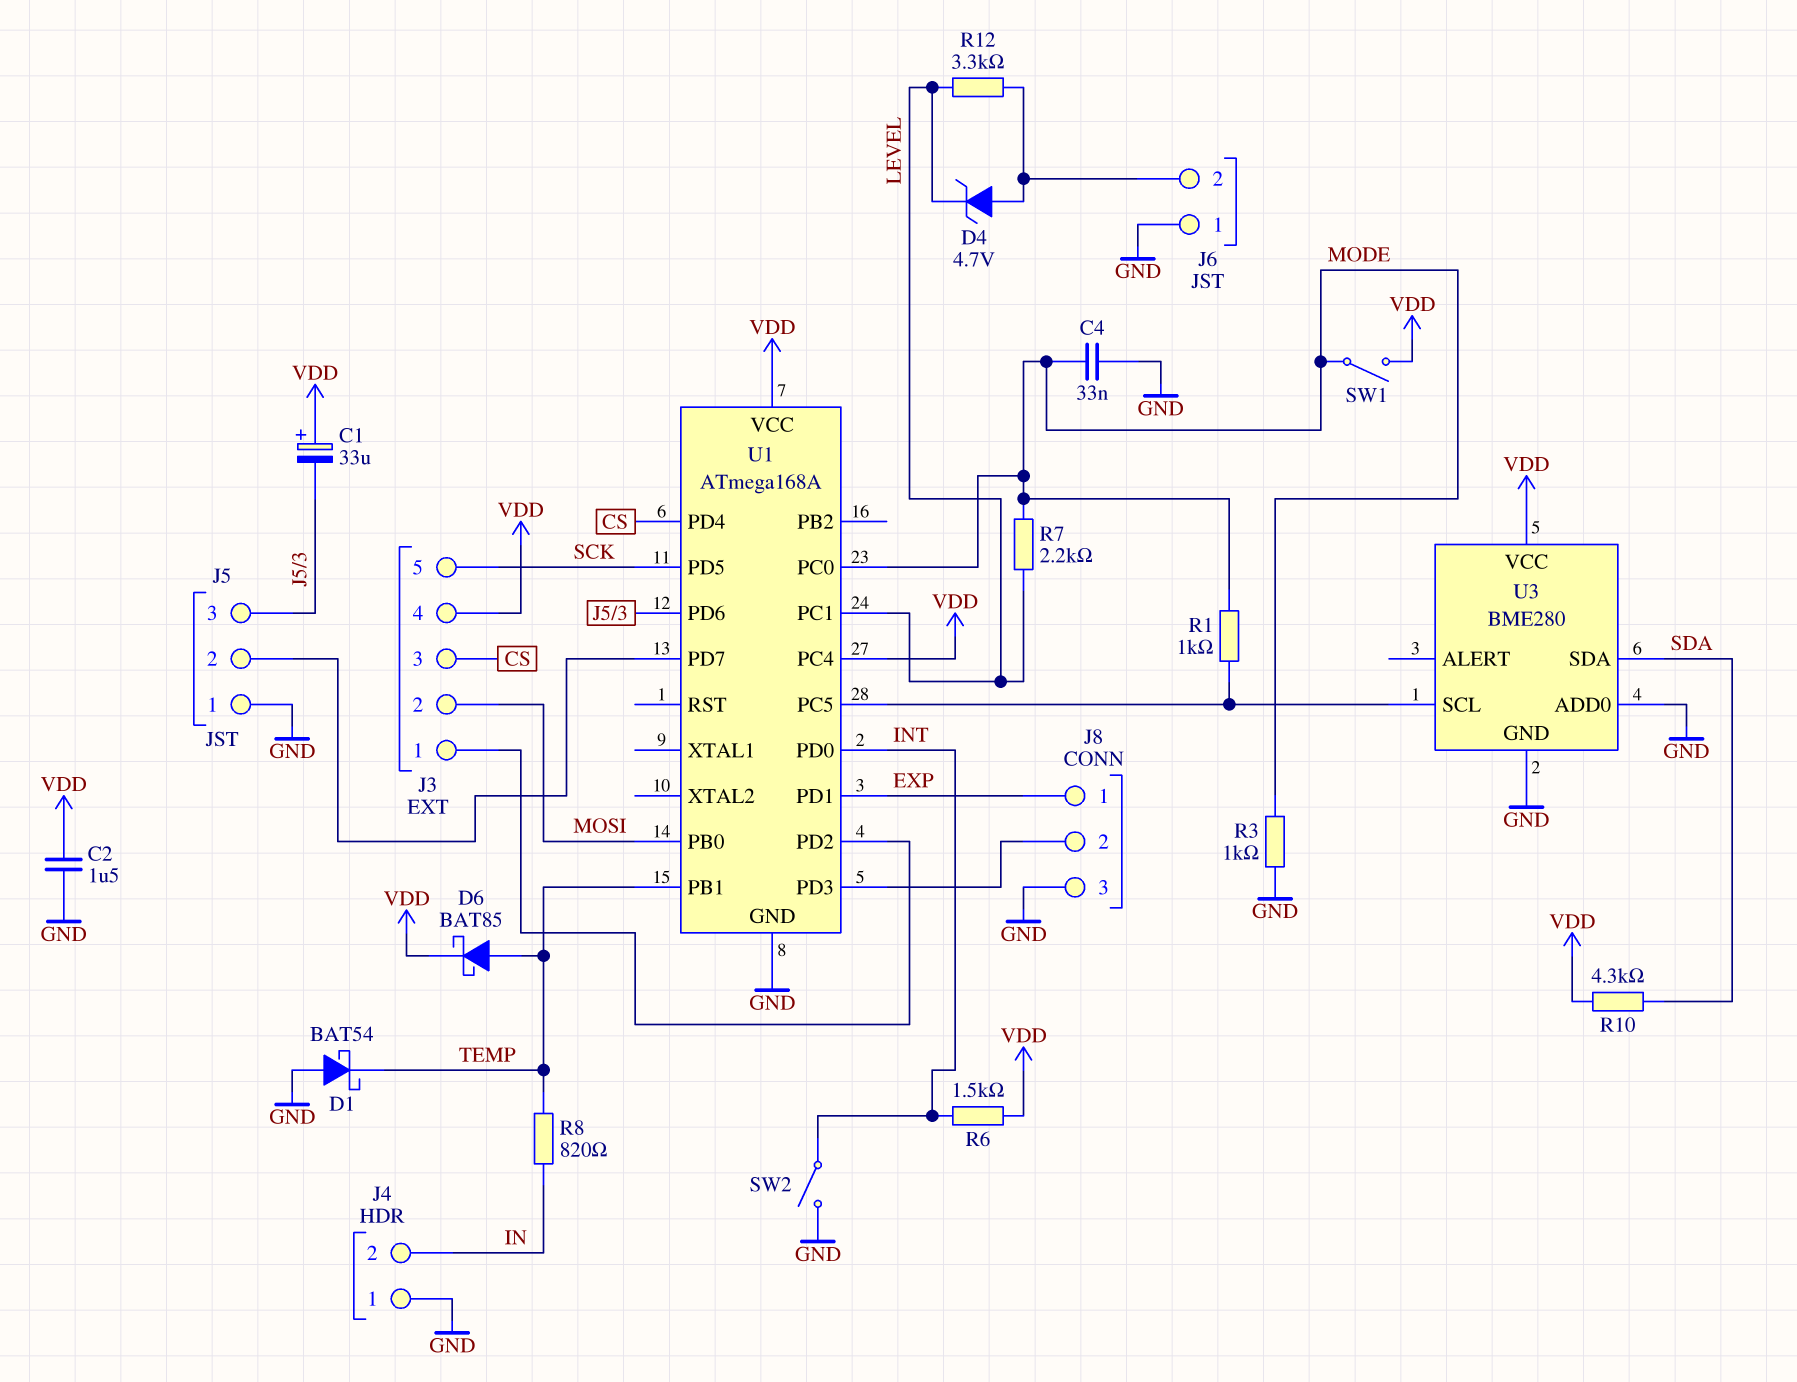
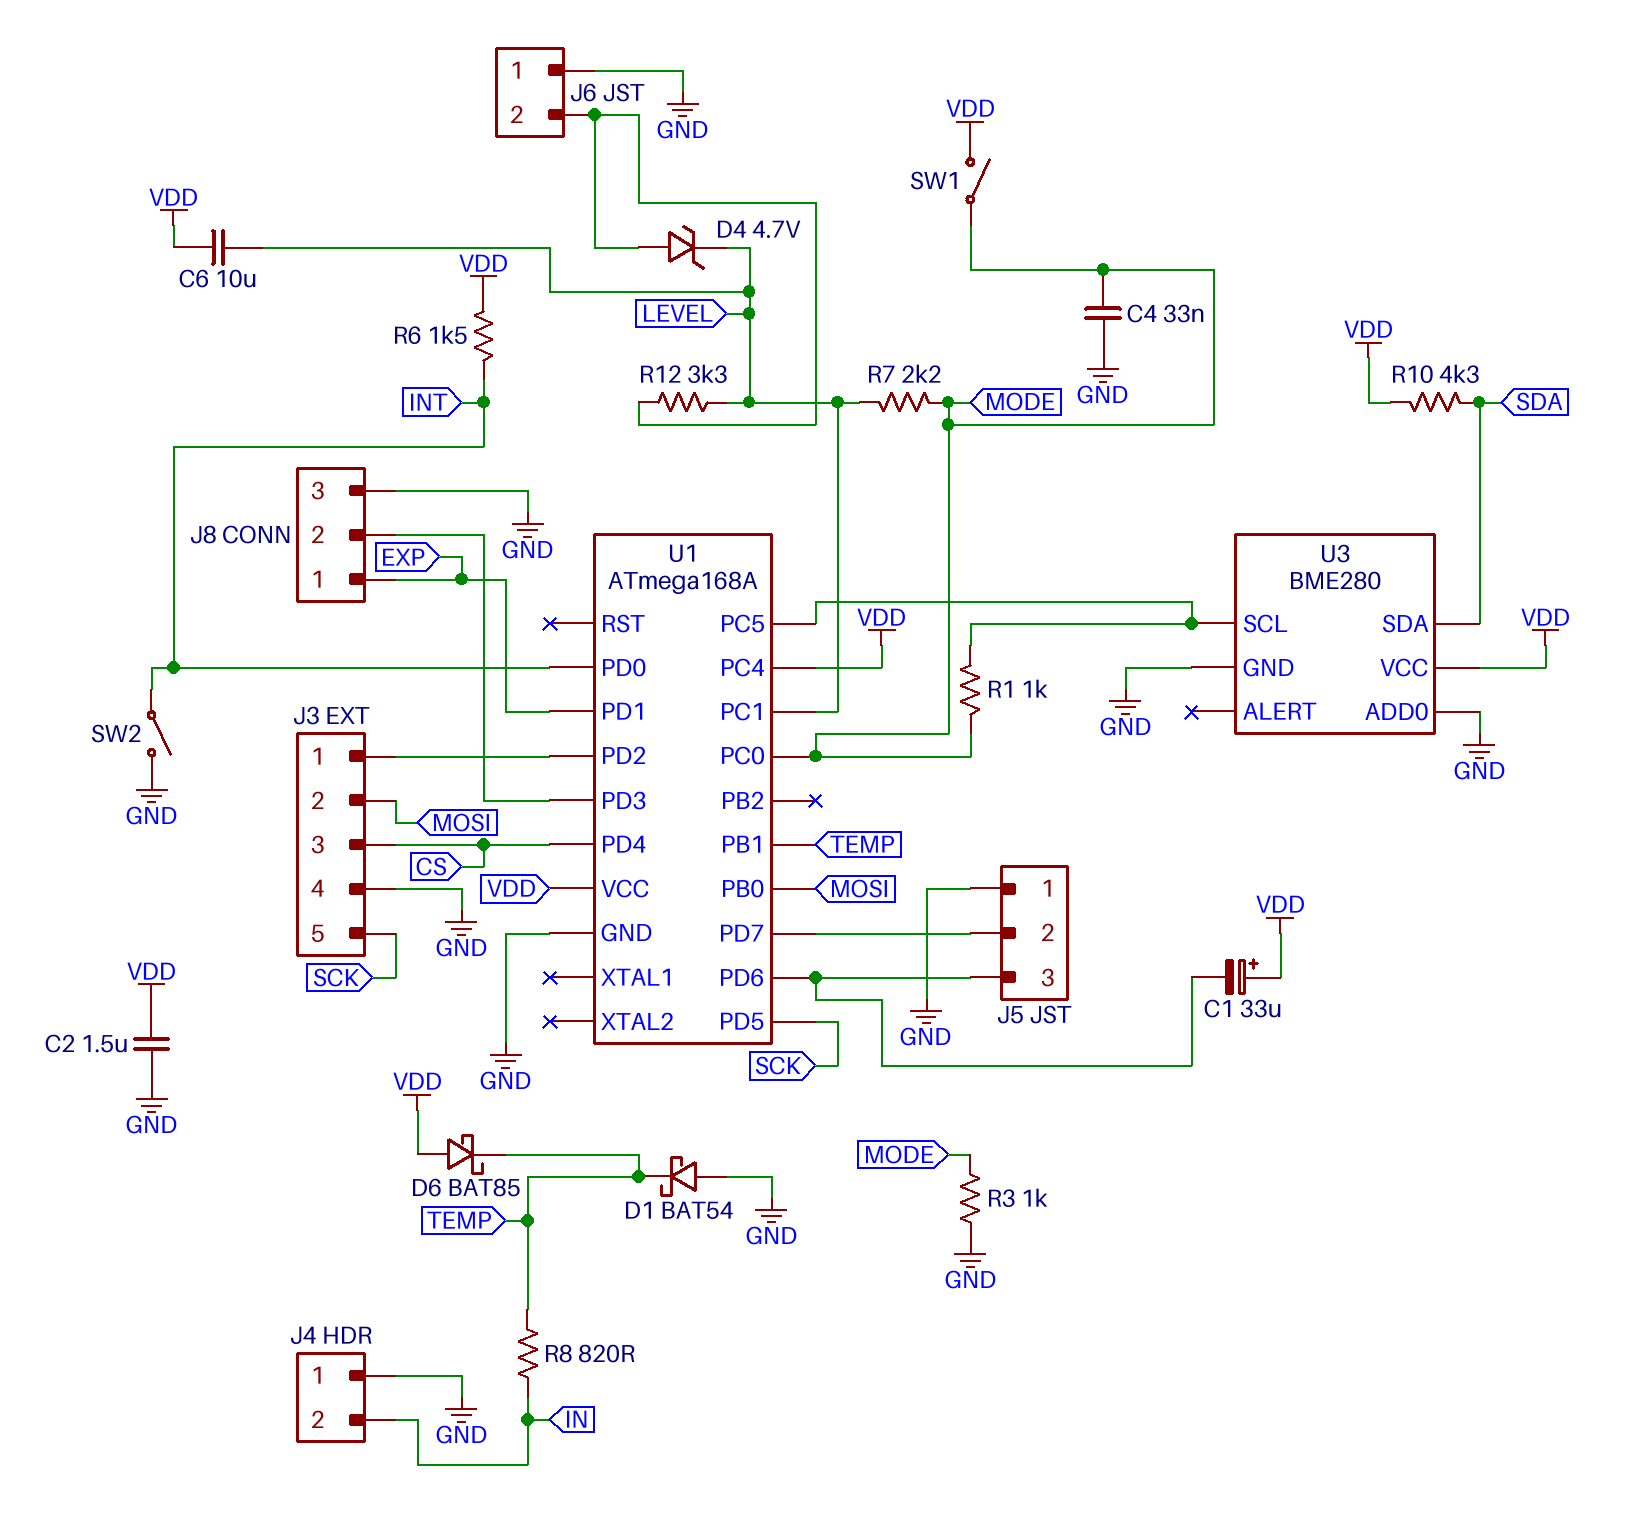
C6: none -> 10uF (LEVEL, VDD)
D6: schottky BAT85 (A TEMP, K VDD) -> schottky BAT85 (A VDD, K TEMP)
J3 pin 4: VDD -> GND

